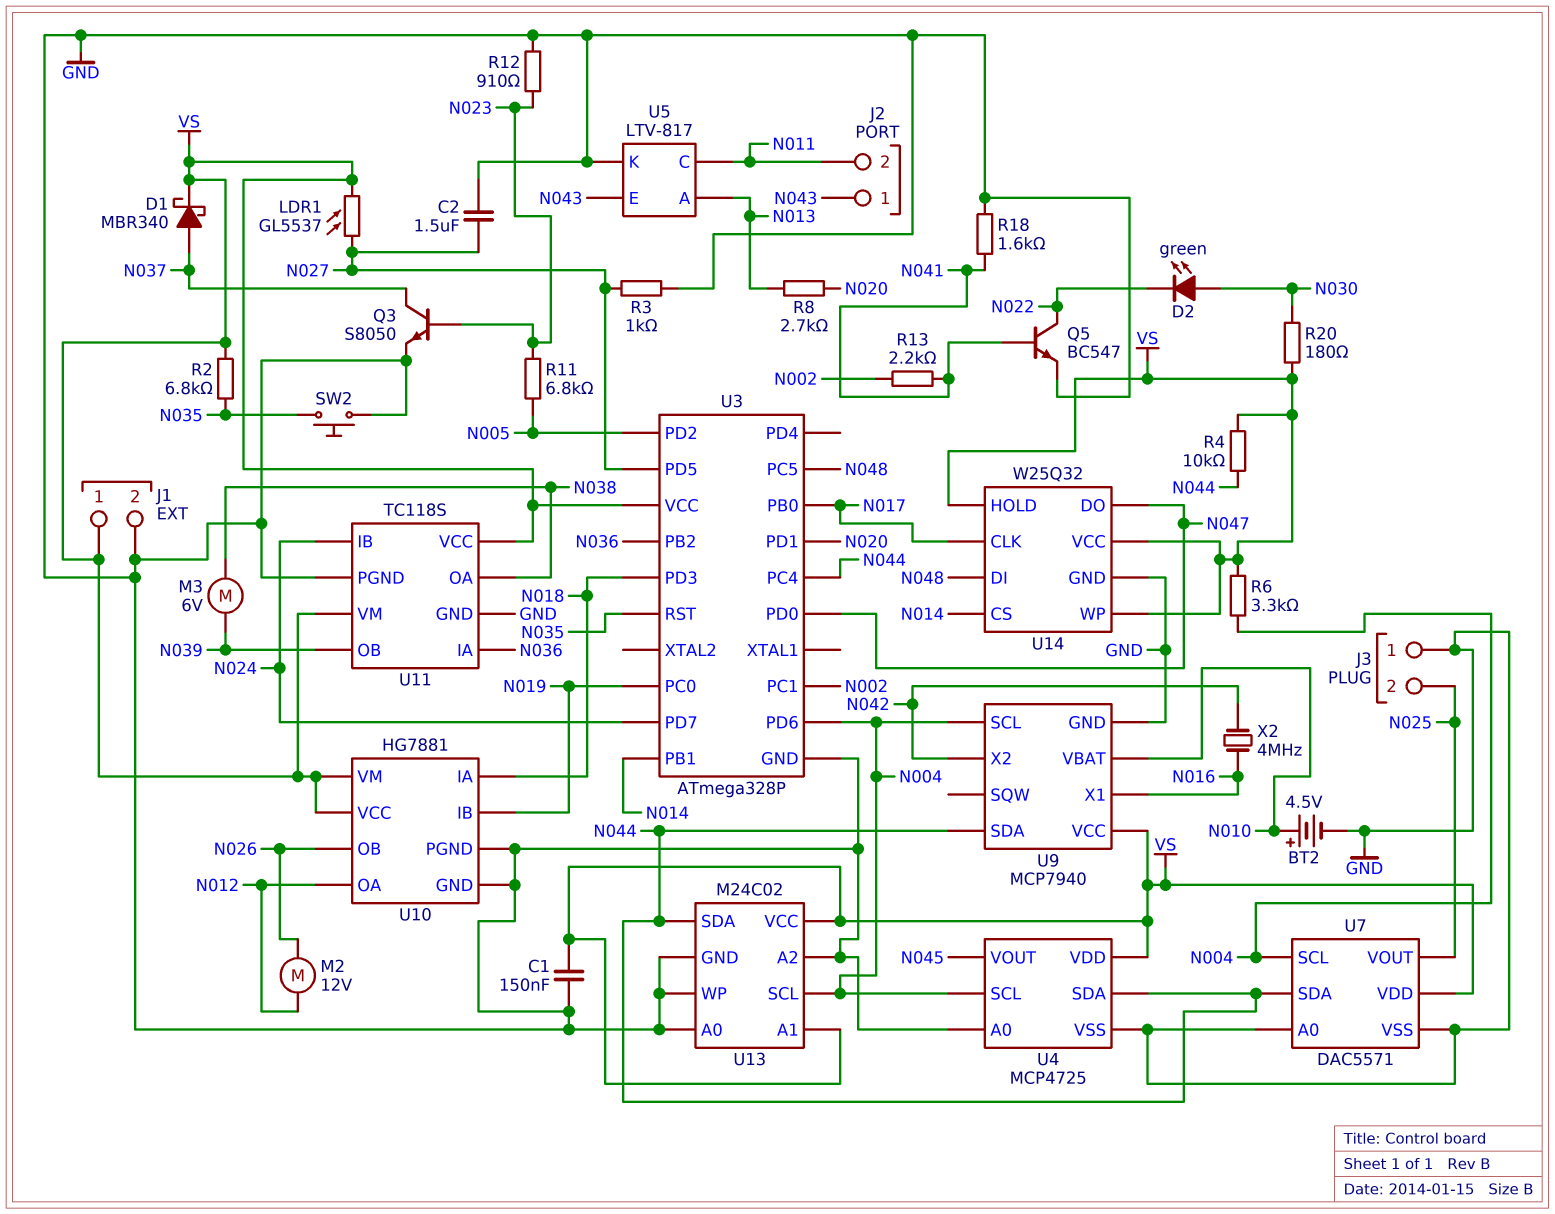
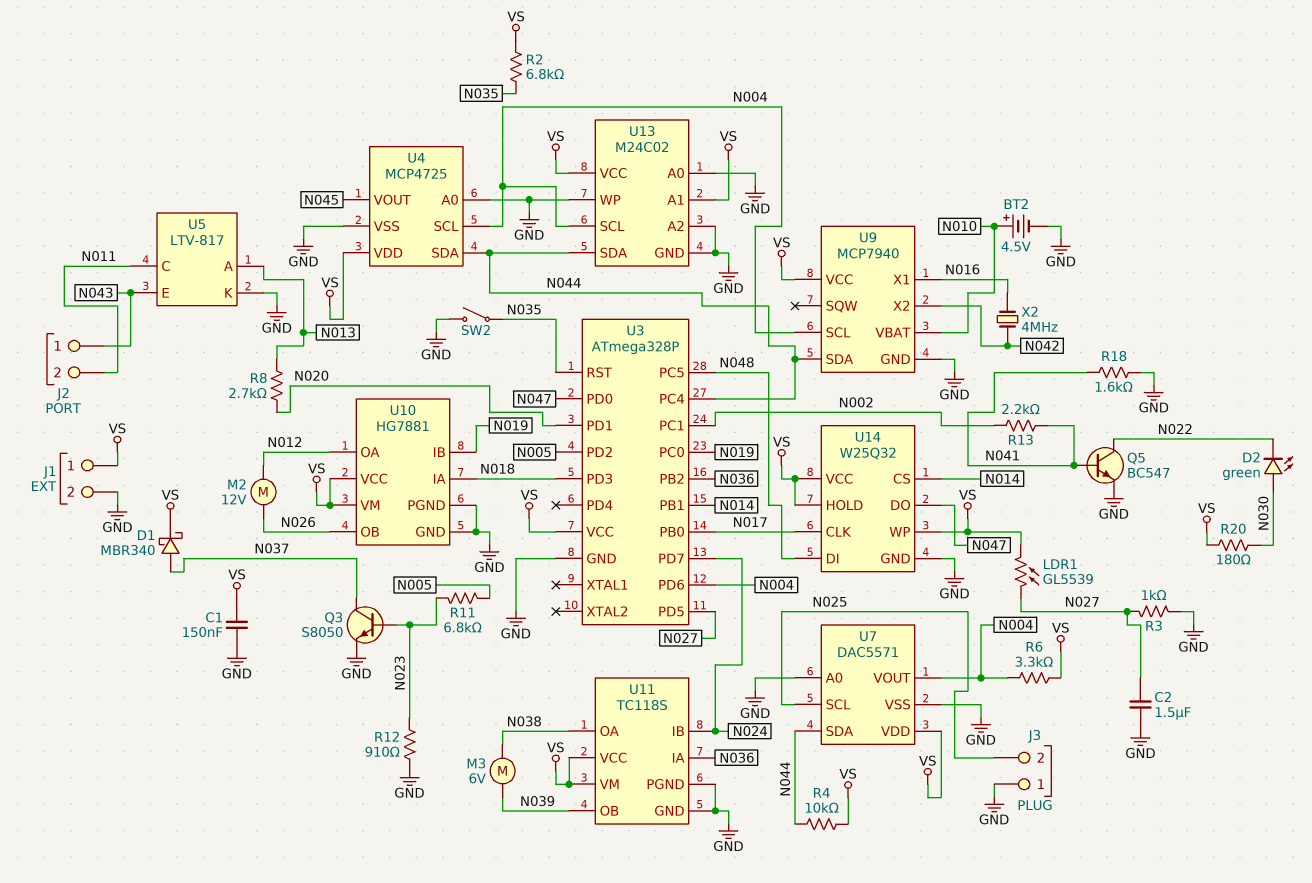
LDR1: GL5537 (N027, VS) -> GL5539 (N027, VS)
SW2: button (GND, N035) -> switch (GND, N035)
U7 pin SCL: N004 -> N025
U7 pin VOUT: N025 -> N004

